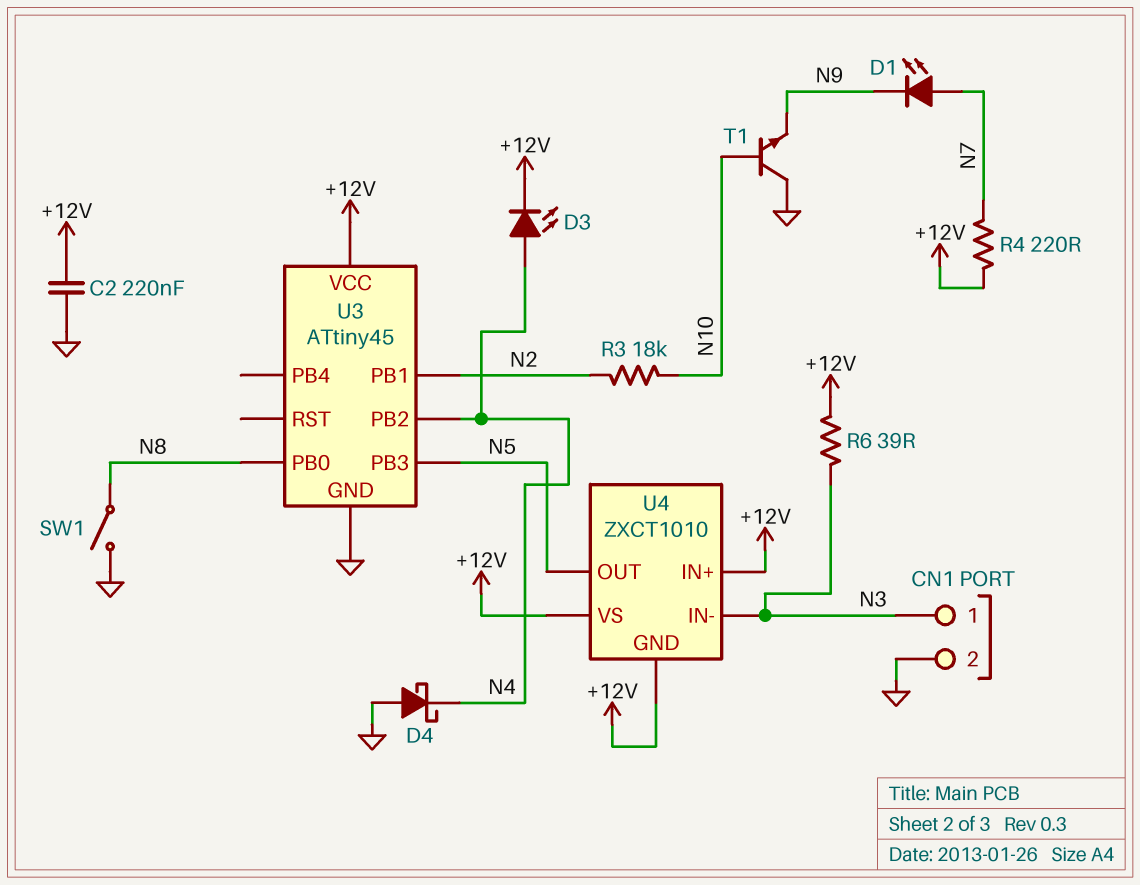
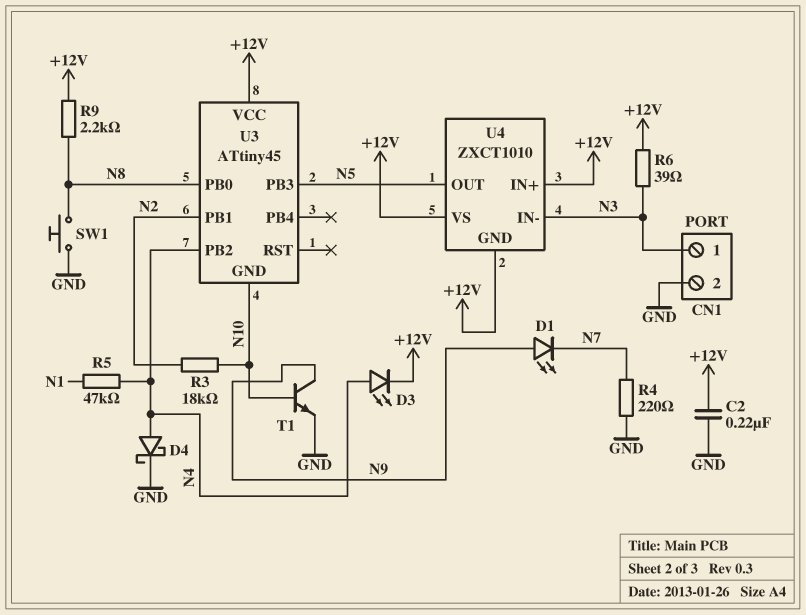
D1: LED (A N7, K N9) -> LED (A N9, K N7)
D4: schottky (A GND, K N4) -> schottky (A N4, K GND)
R4: 220 (+12V, N7) -> 220 (GND, N7)
R5: none -> 47k (N1, N4)
R9: none -> 2.2k (+12V, N8)
SW1: switch (GND, N8) -> button (GND, N8)
T1: NPN (B N10, C GND, E N9) -> NPN (B N10, C N9, E GND)
U3 pin GND: GND -> N10

